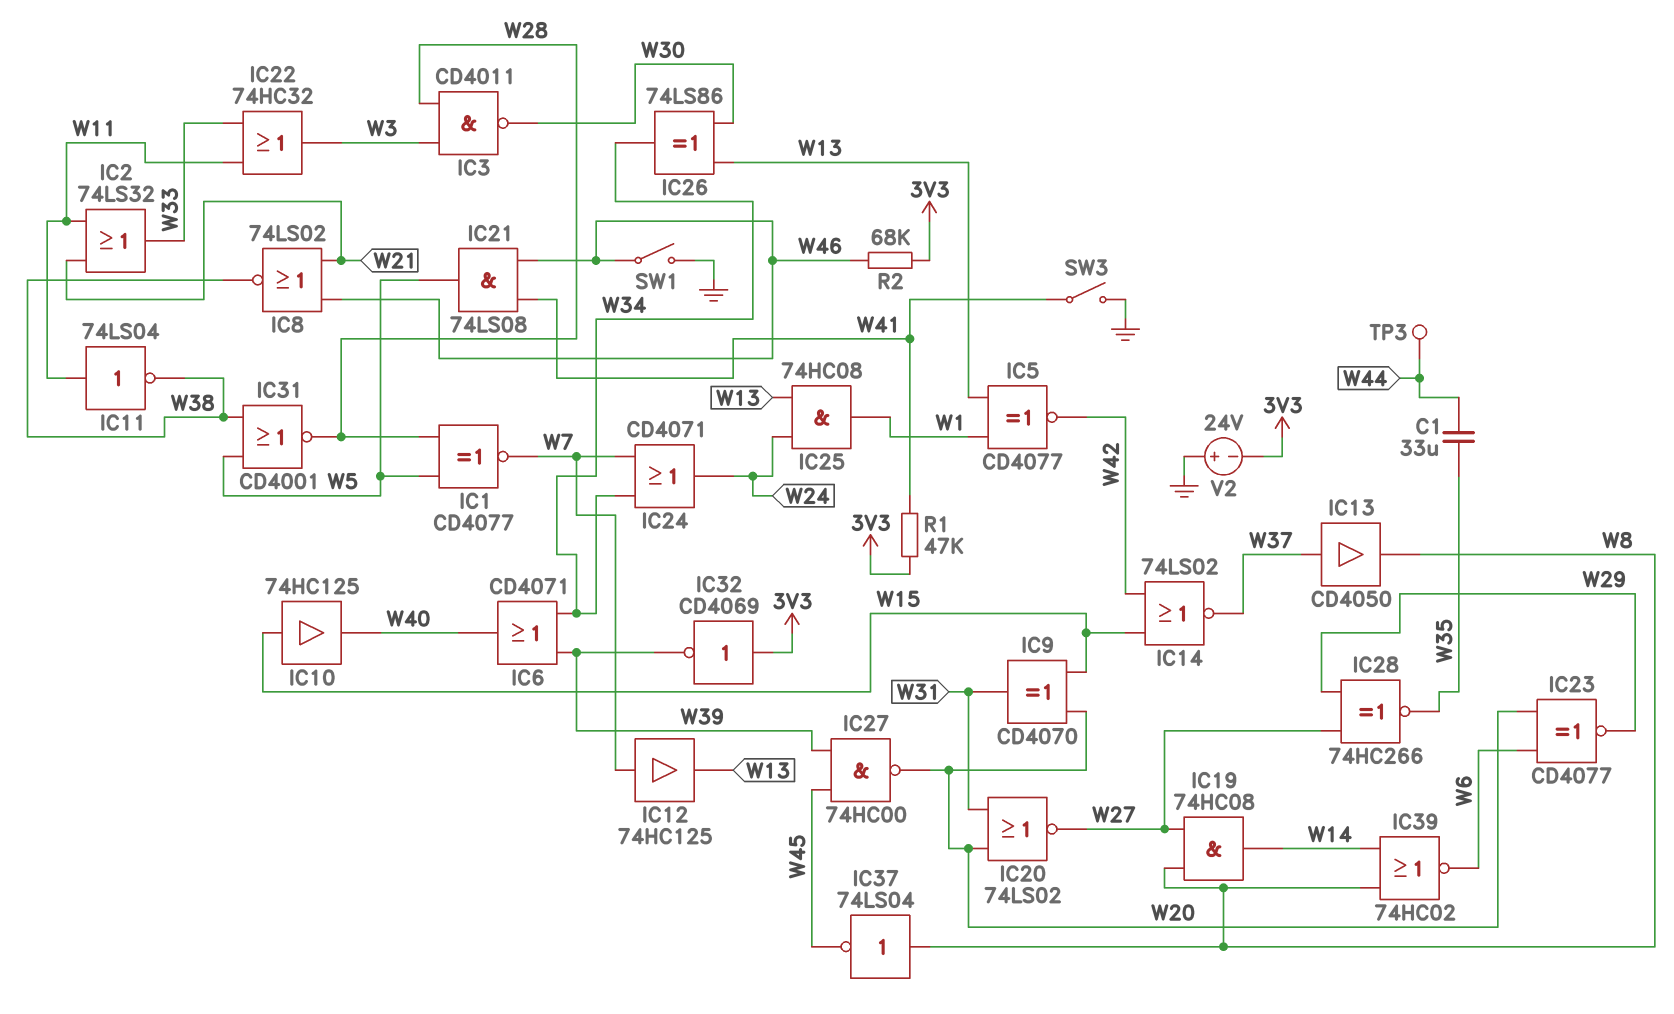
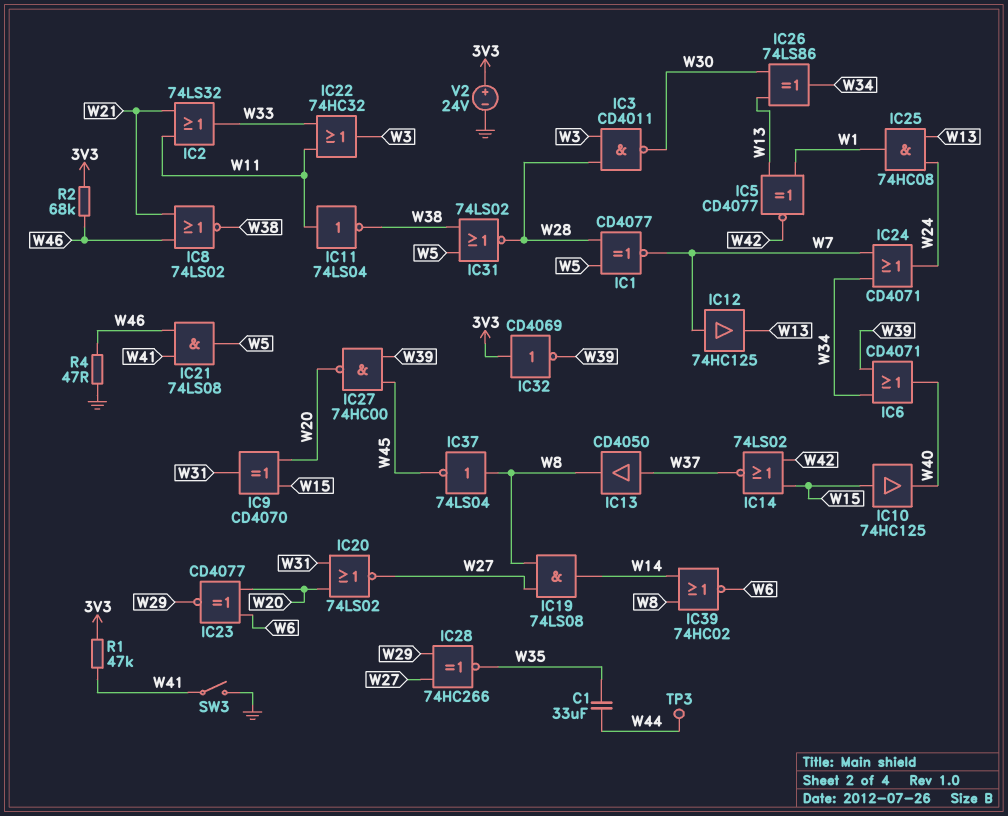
IC19: AND 74HC08 (in W8, in W27, out W14) -> AND 74LS08 (in W8, in W27, out W14)
IC31: NOR CD4001 (in W5, in W38, out W28) -> NOR 74LS02 (in W5, in W38, out W28)
R4: none -> 47 (GND, W46)
SW1: switch (GND, W46) -> none
V2: 24V (plus GND, minus 3V3) -> 24V (plus 3V3, minus GND)

